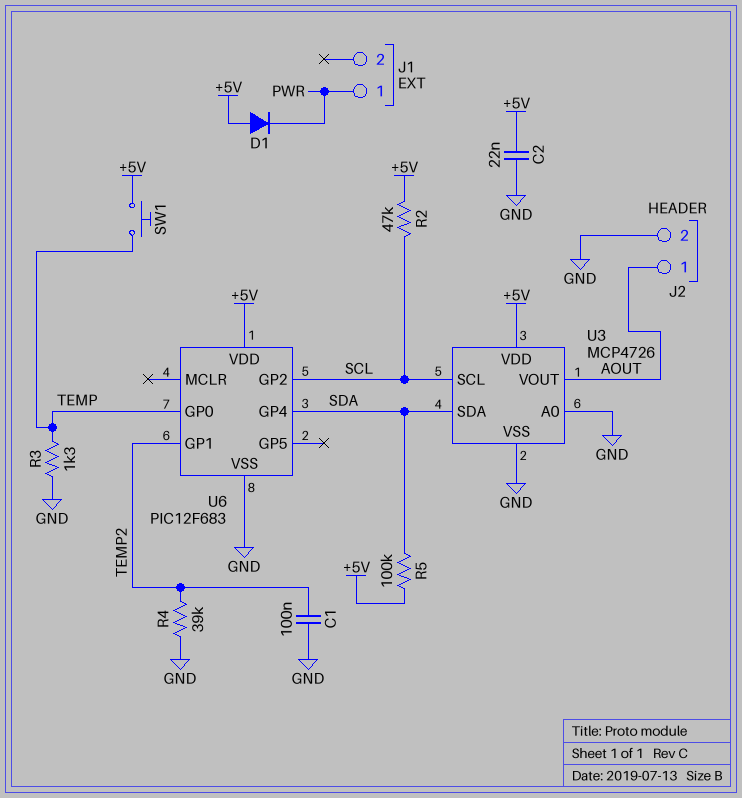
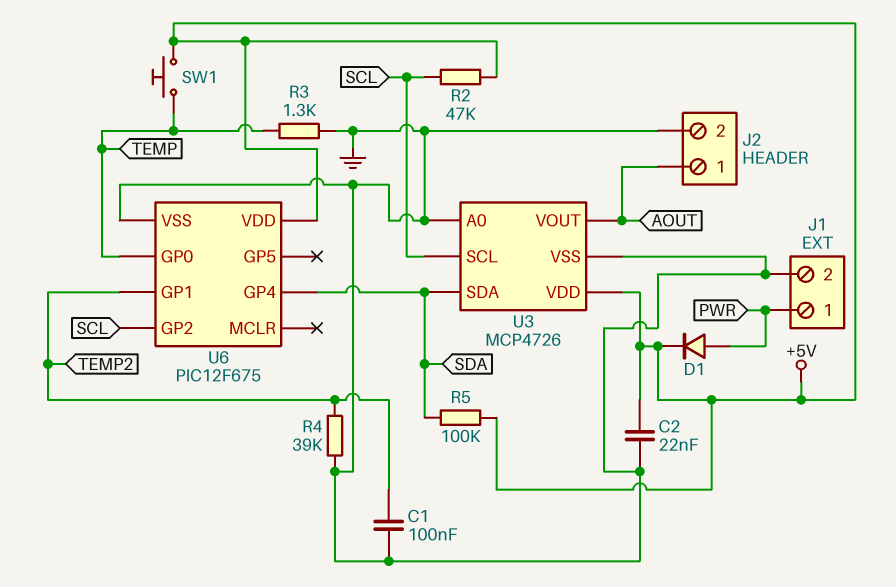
D1: diode (A +5V, K PWR) -> diode (A PWR, K +5V)
J1 pin 2: none -> GND
U6: PIC12F683 -> PIC12F675

